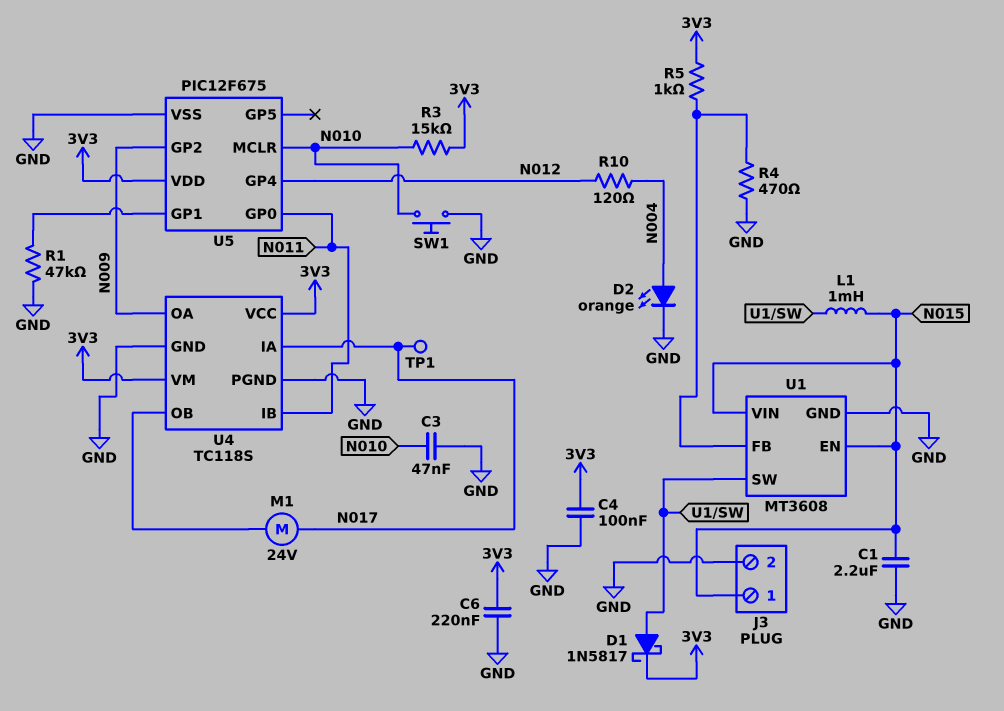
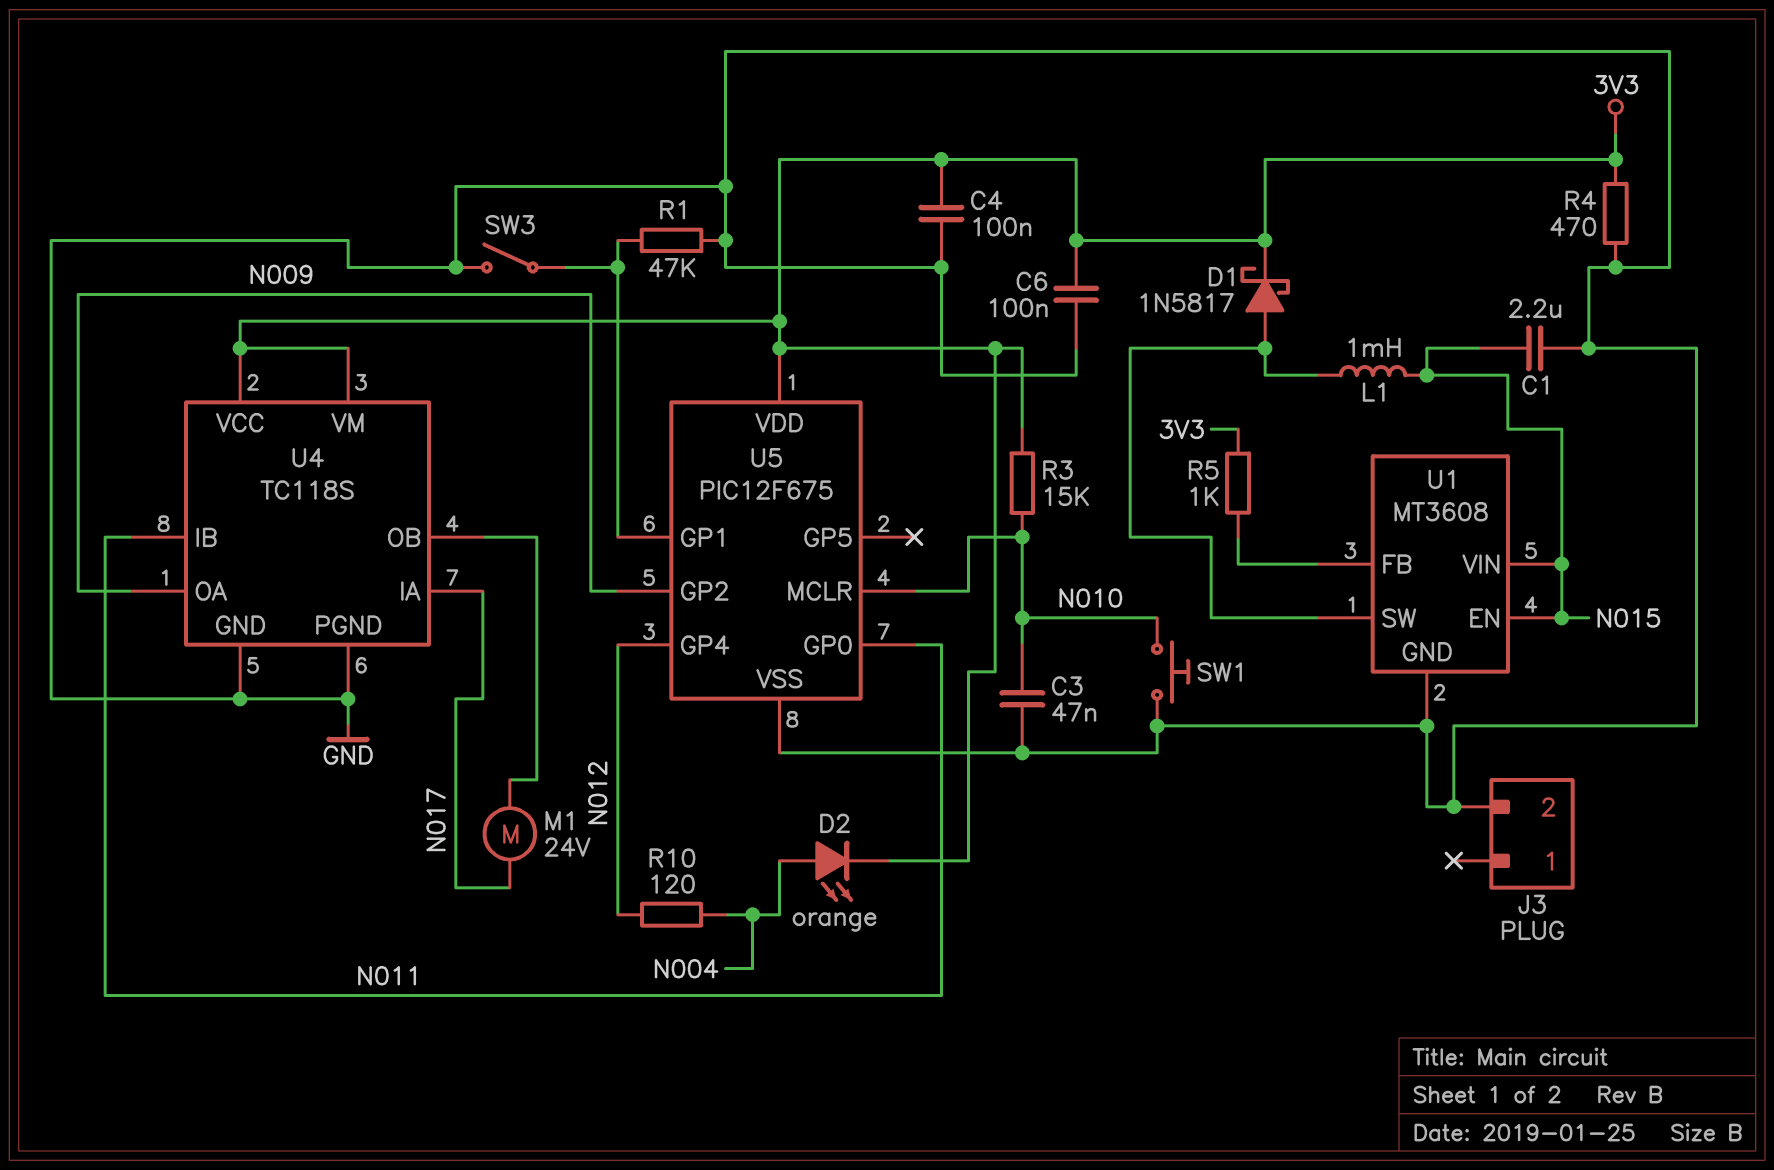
C6: 220nF (3V3, GND) -> 100nF (3V3, GND)
D2: LED orange (A N004, K GND) -> LED orange (A N004, K 3V3)
J3 pin 1: N015 -> none
R4: 470 (GND, U1/FB) -> 470 (3V3, GND)
SW3: none -> switch (GND, U5/GP1)
TP1: test point (N017) -> none

